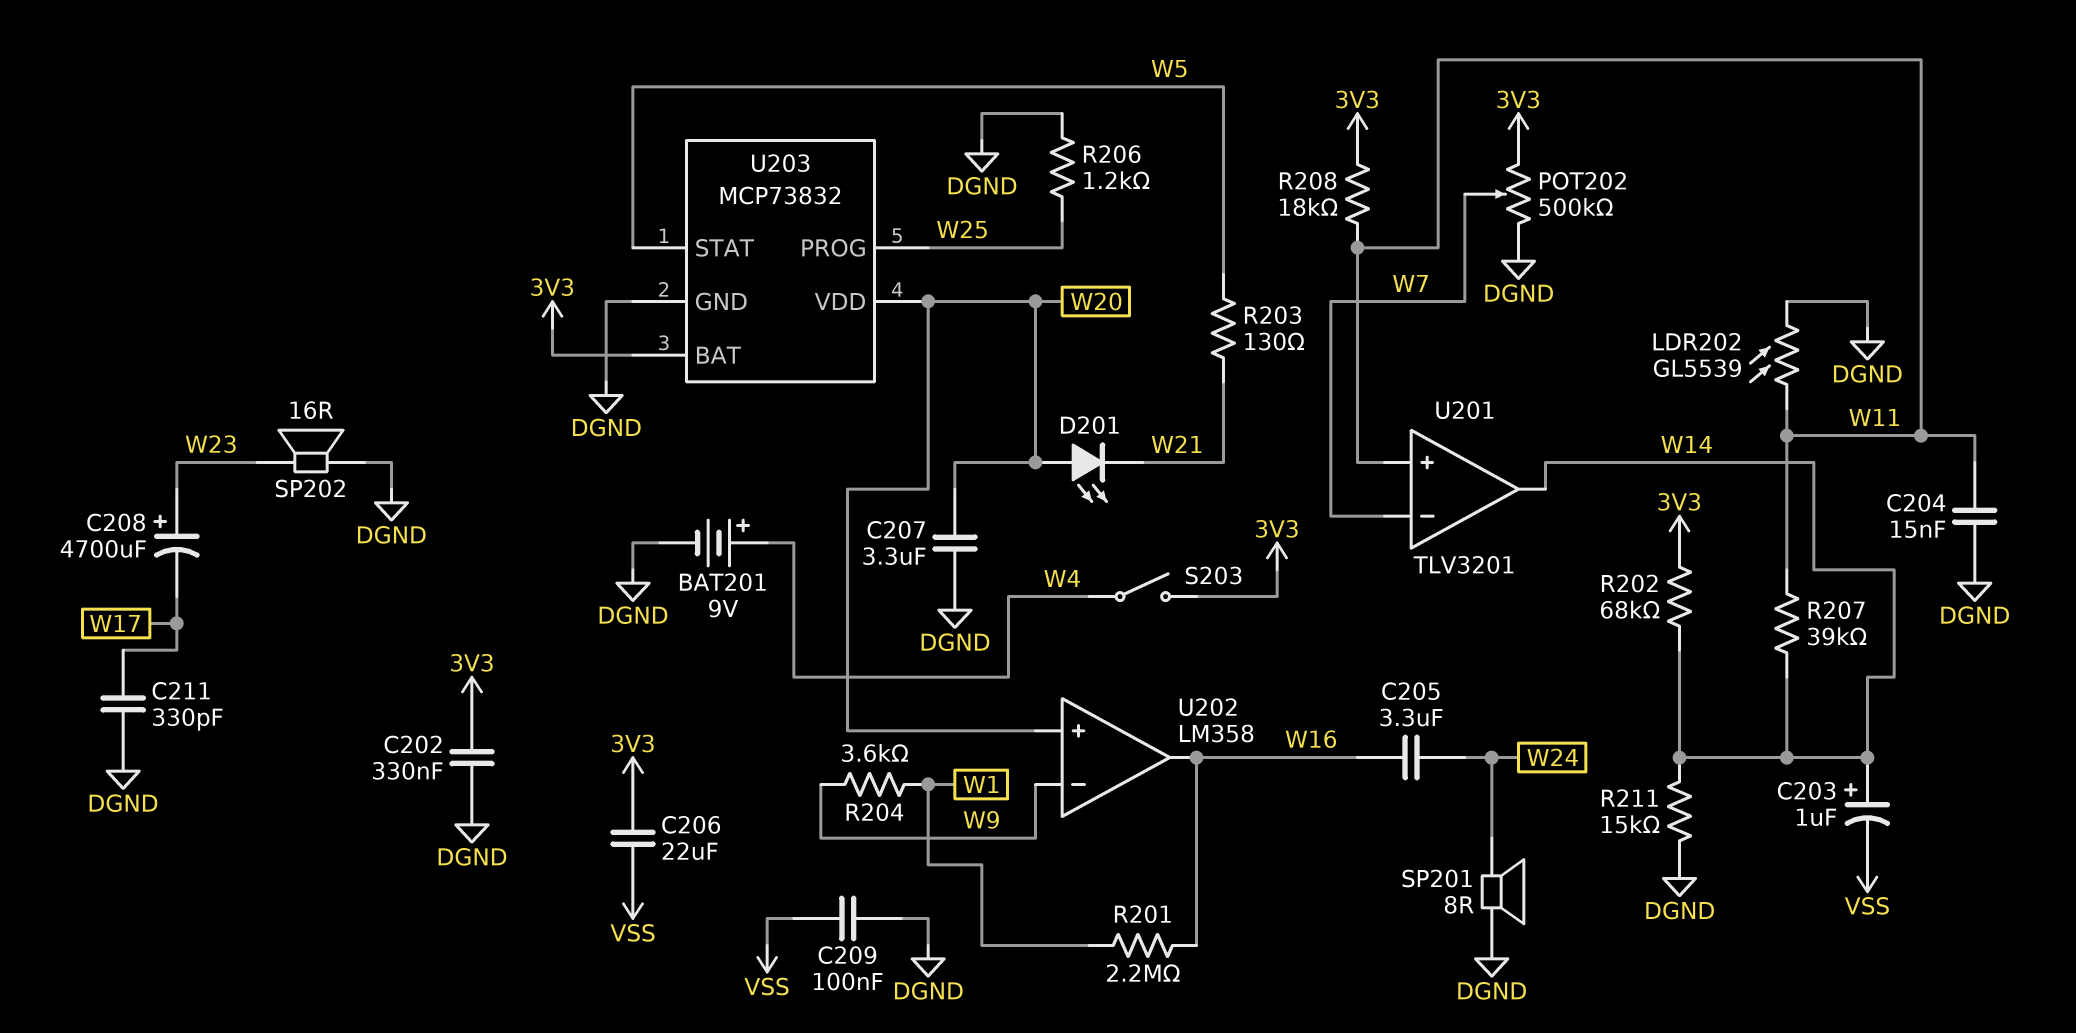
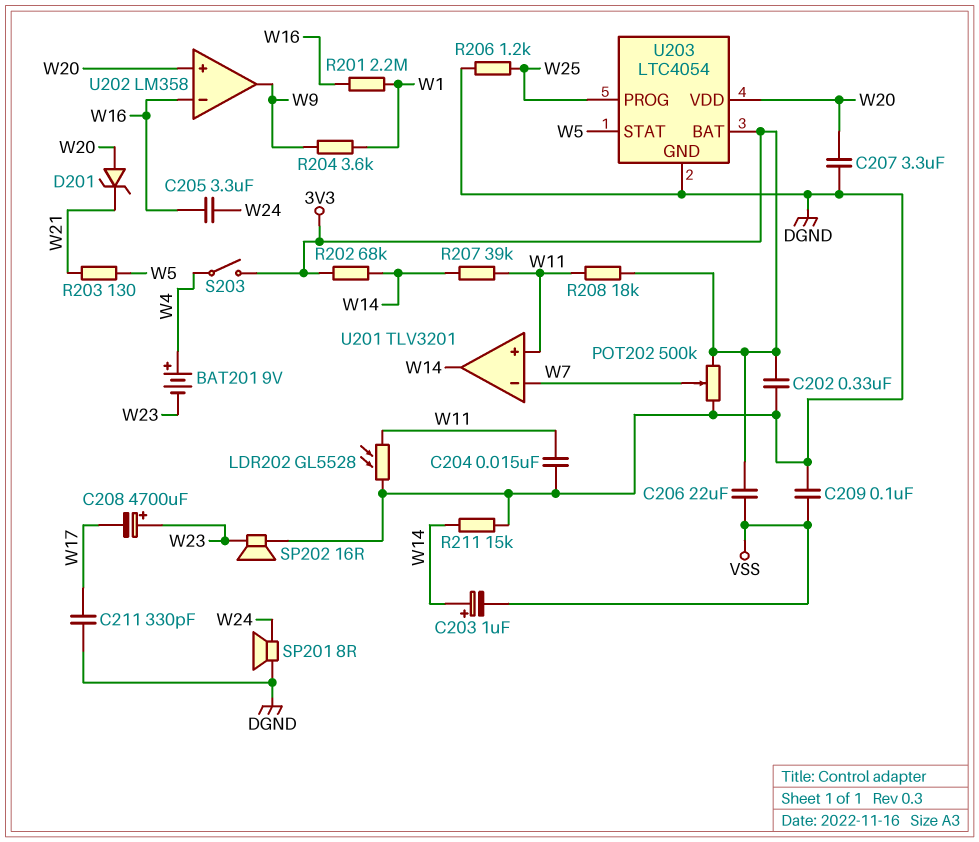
BAT201: 9V (plus W4, minus DGND) -> 9V (plus W4, minus W23)
D201: LED (A W20, K W21) -> zener (A W20, K W21)
LDR202: GL5539 (DGND, W11) -> GL5528 (DGND, W11)
U202 pin in-: W9 -> W16
U202 pin out: W16 -> W9
U203: MCP73832 -> LTC4054

